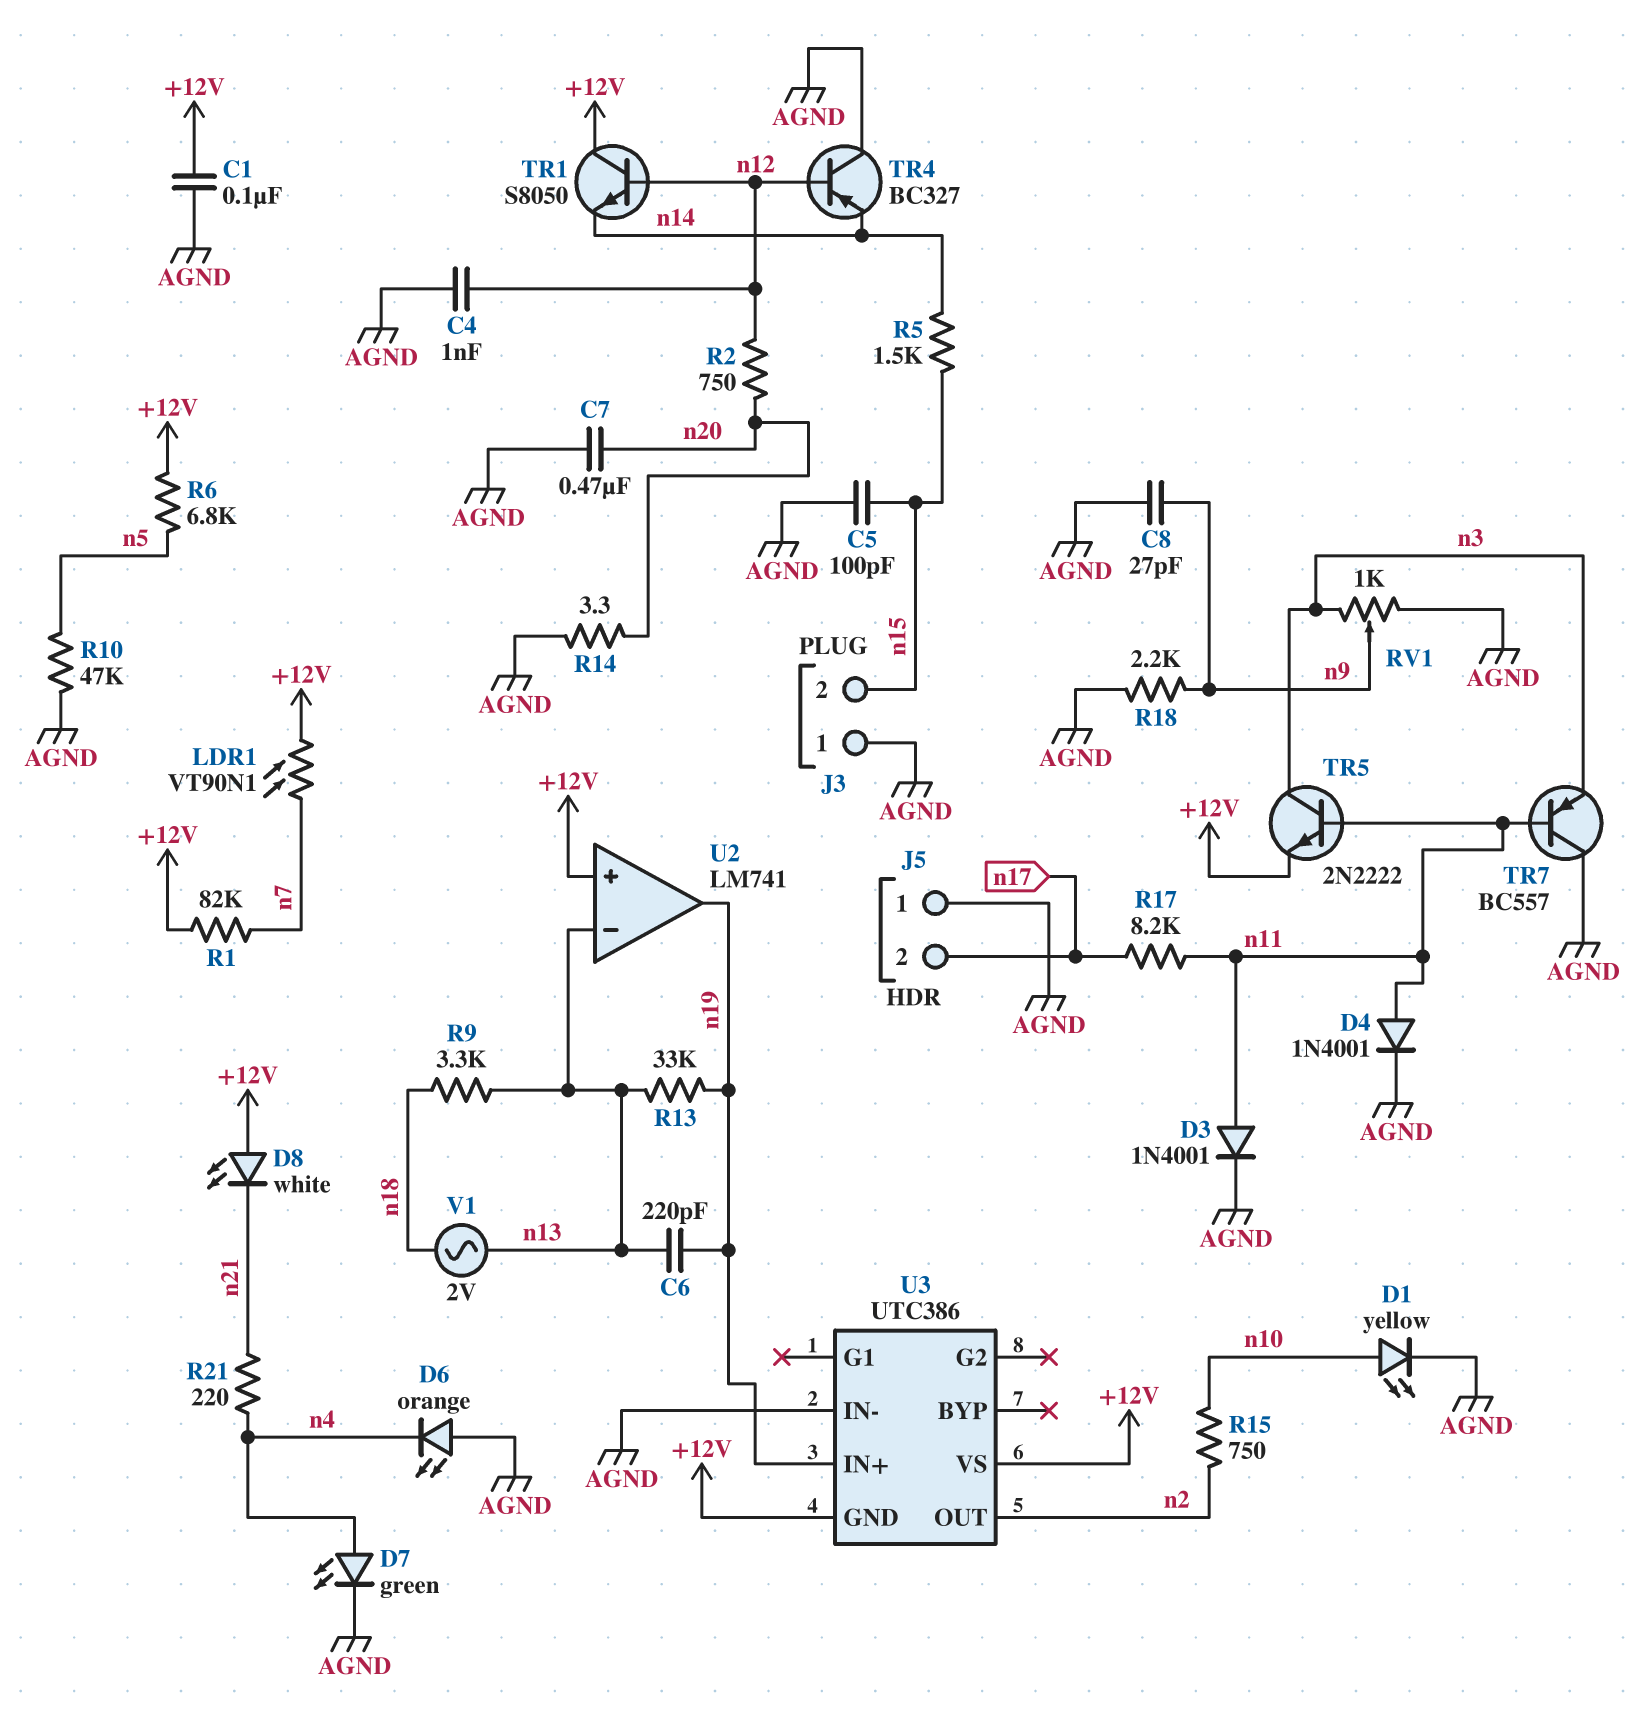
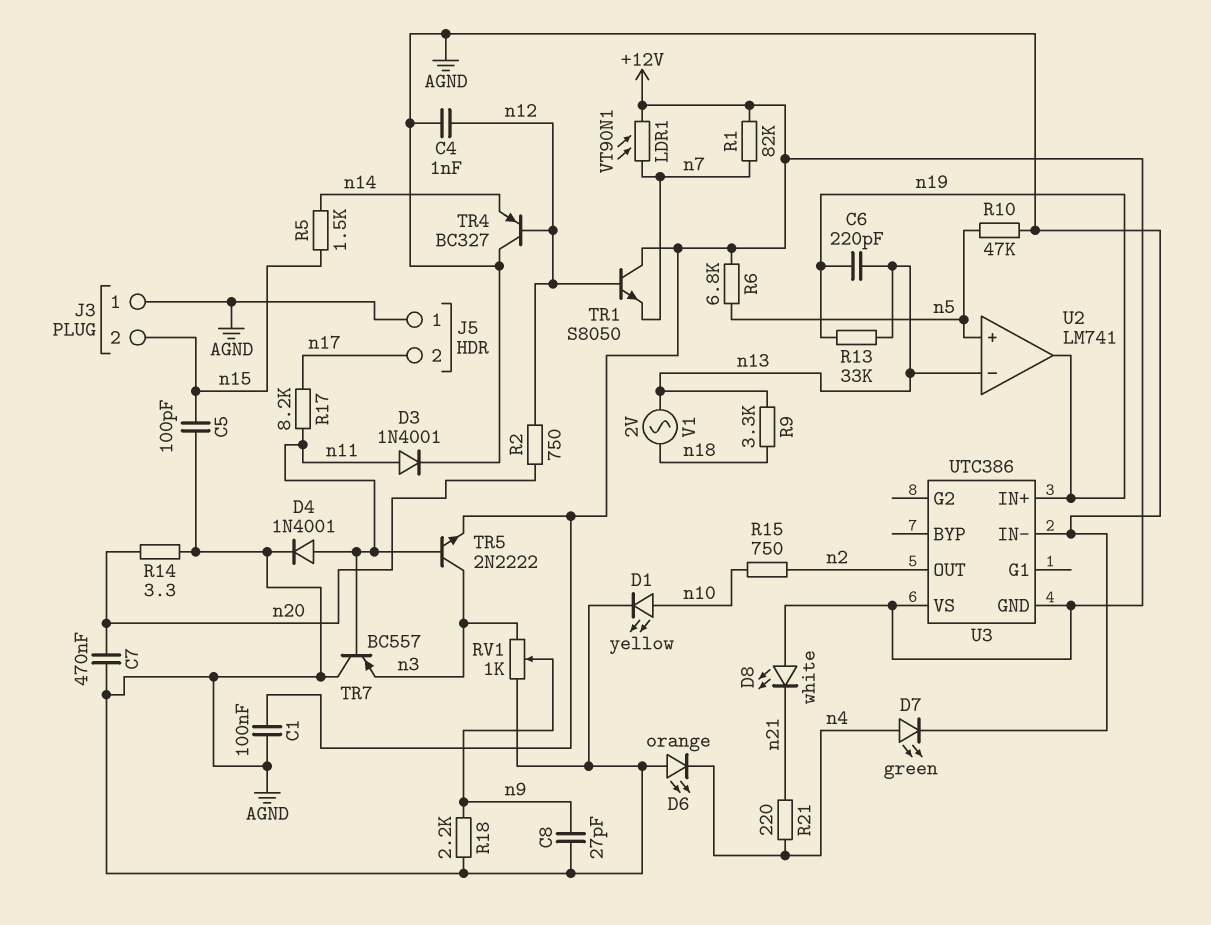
TR1: NPN S8050 (B n12, C +12V, E n14) -> NPN S8050 (B n12, C +12V, E n7)
U2 pin in+: +12V -> n5

